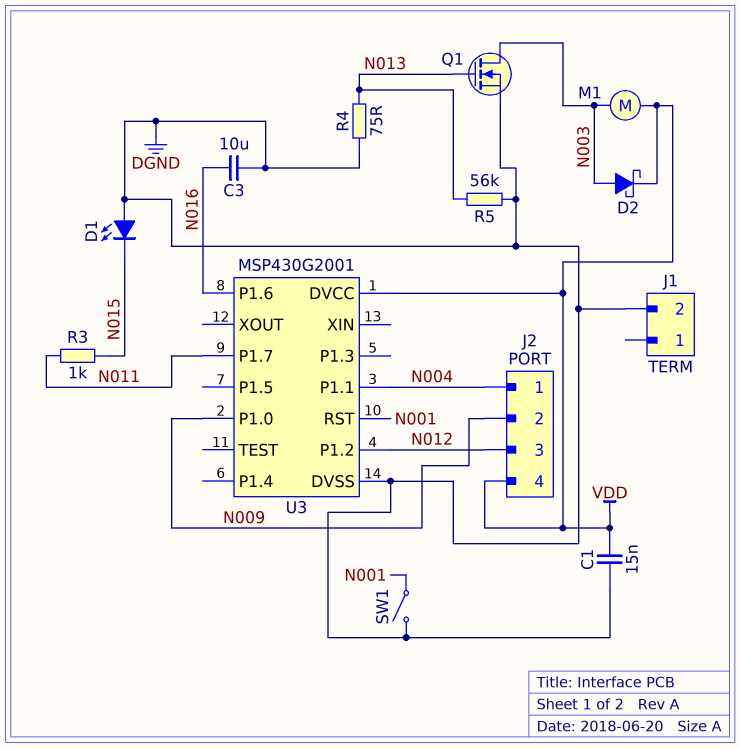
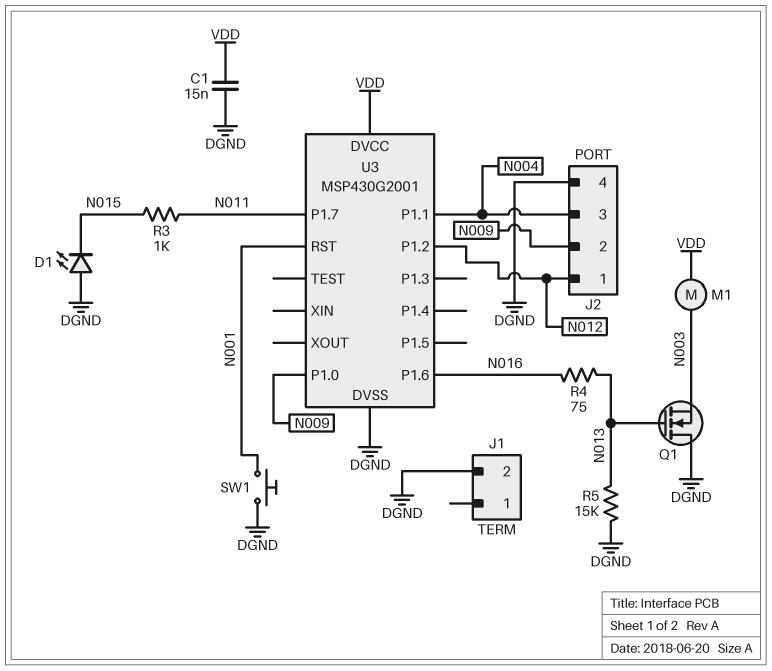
C3: 10uF (DGND, N016) -> none
D2: schottky (A N003, K VDD) -> none
J2 pin 1: N004 -> N012
J2 pin 3: N012 -> N004
J2 pin 4: VDD -> DGND
Q1: NMOS (G N013, D N003, S DGND) -> NMOS (G N013, D DGND, S N003)
R4: 75 (DGND, N013) -> 75 (N013, N016)
R5: 56k (DGND, N013) -> 15k (DGND, N013)
SW1: switch (DGND, N001) -> button (DGND, N001)

